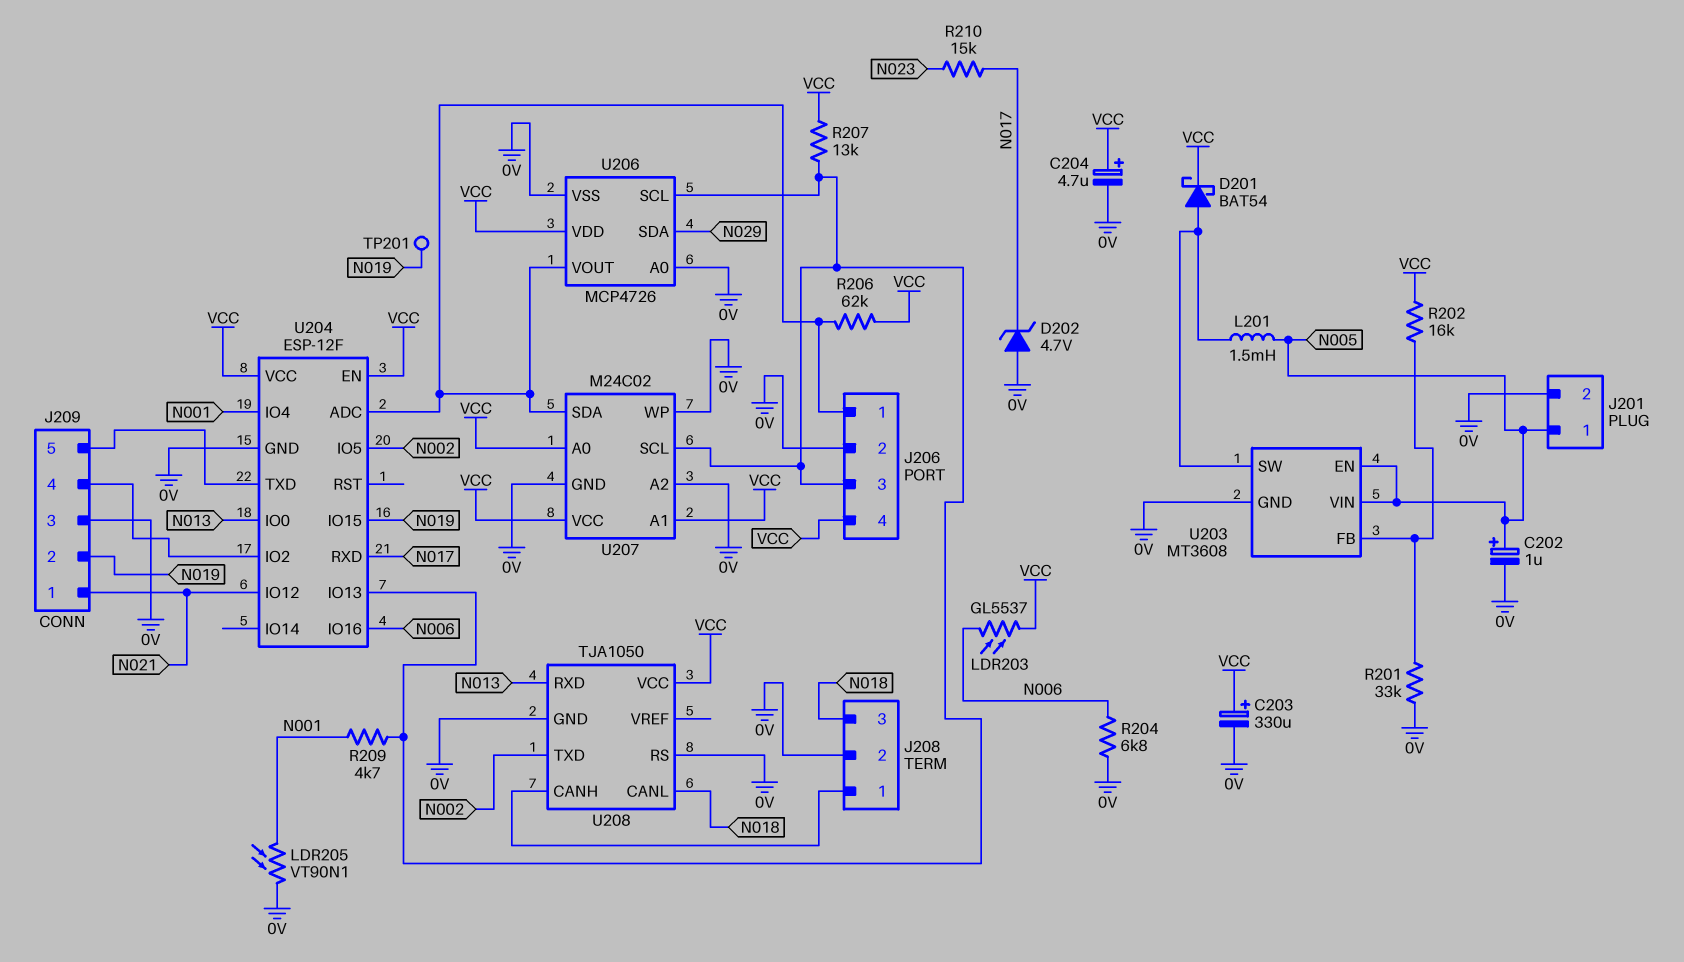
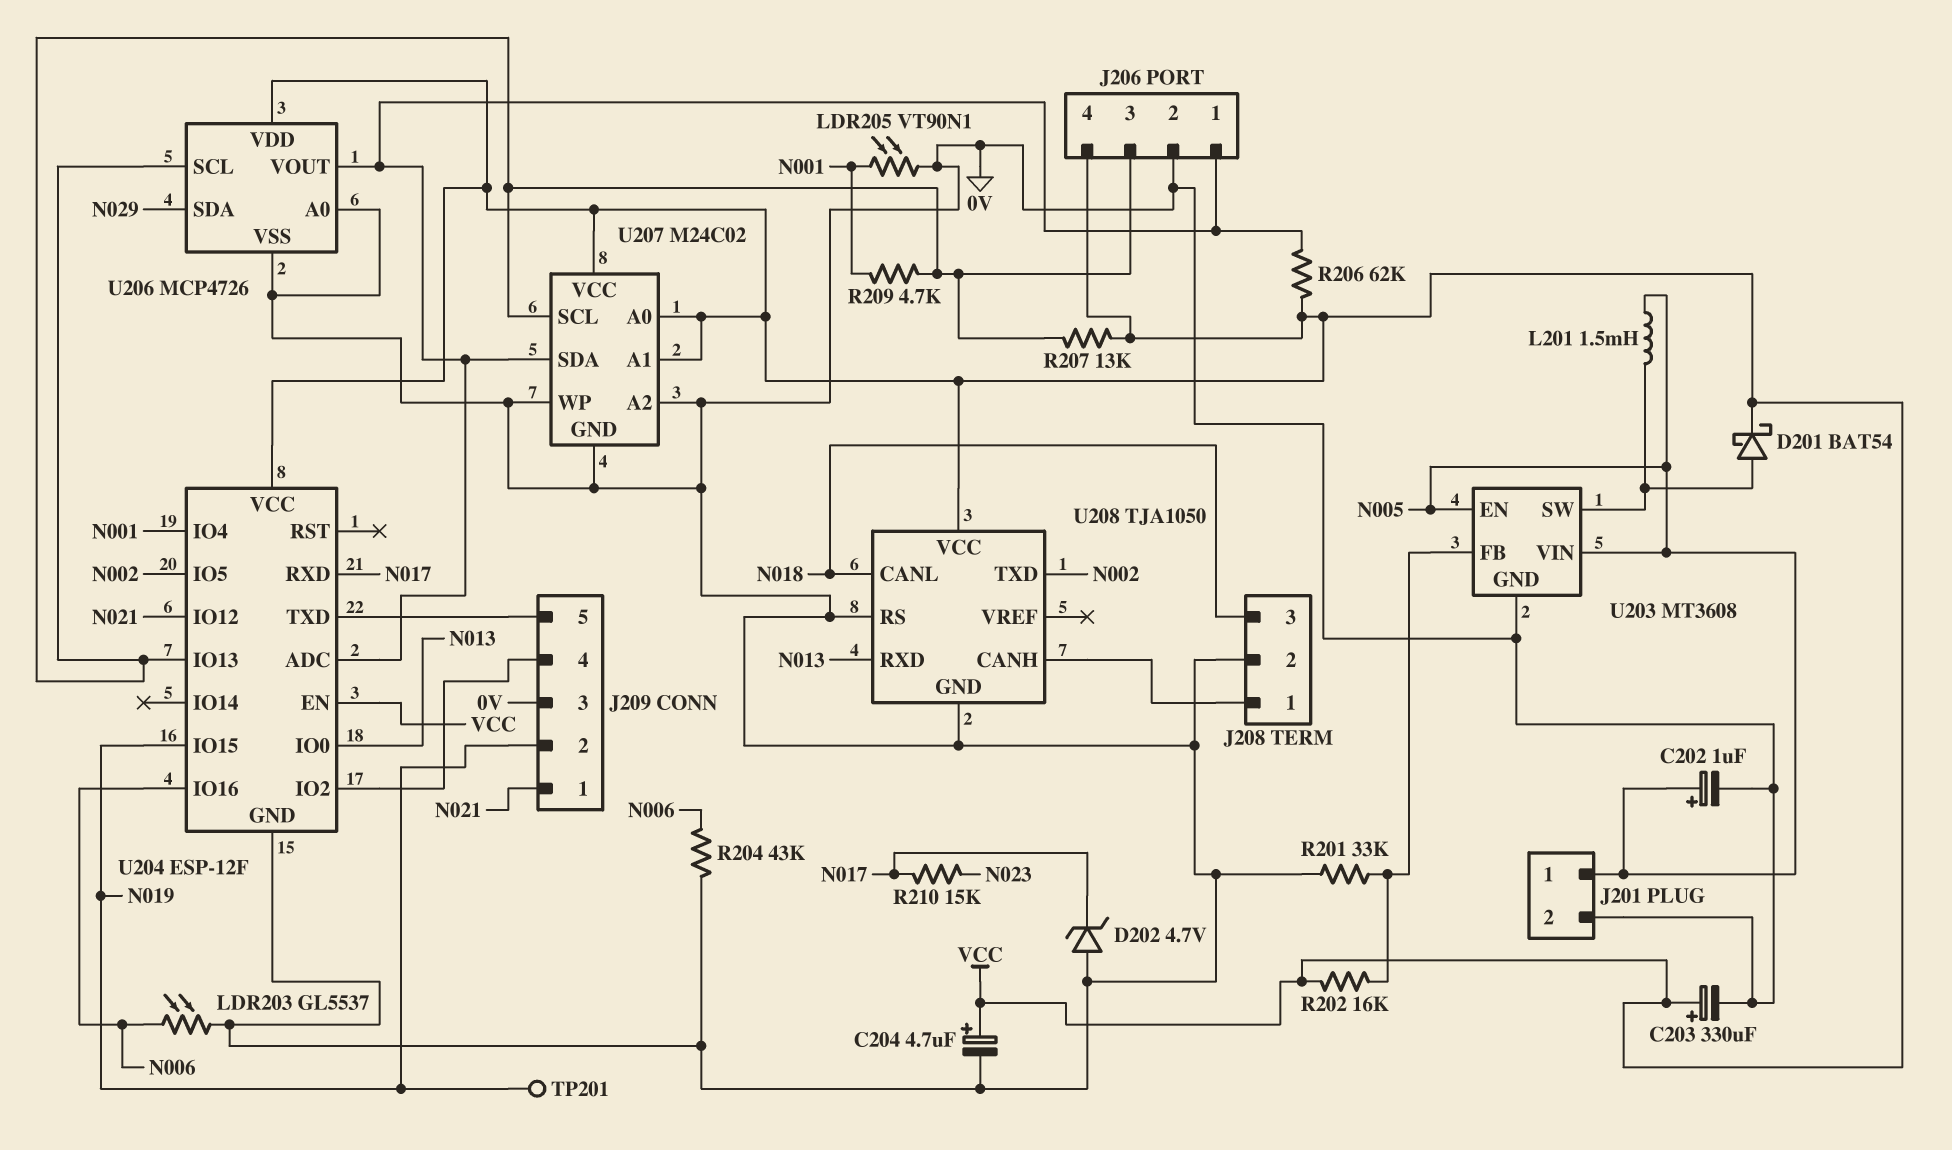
LDR203: GL5537 (N006, VCC) -> GL5537 (0V, N006)
R204: 6.8k (0V, N006) -> 43k (0V, N006)

